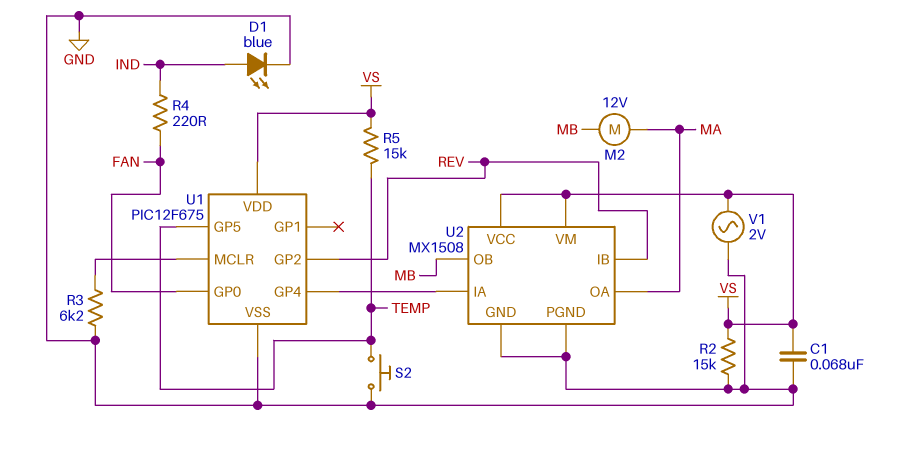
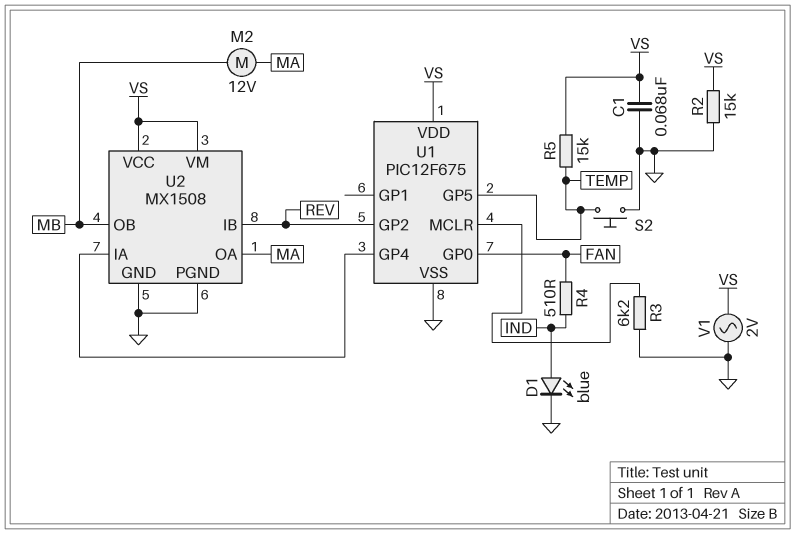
R4: 220 (FAN, IND) -> 510 (FAN, IND)

